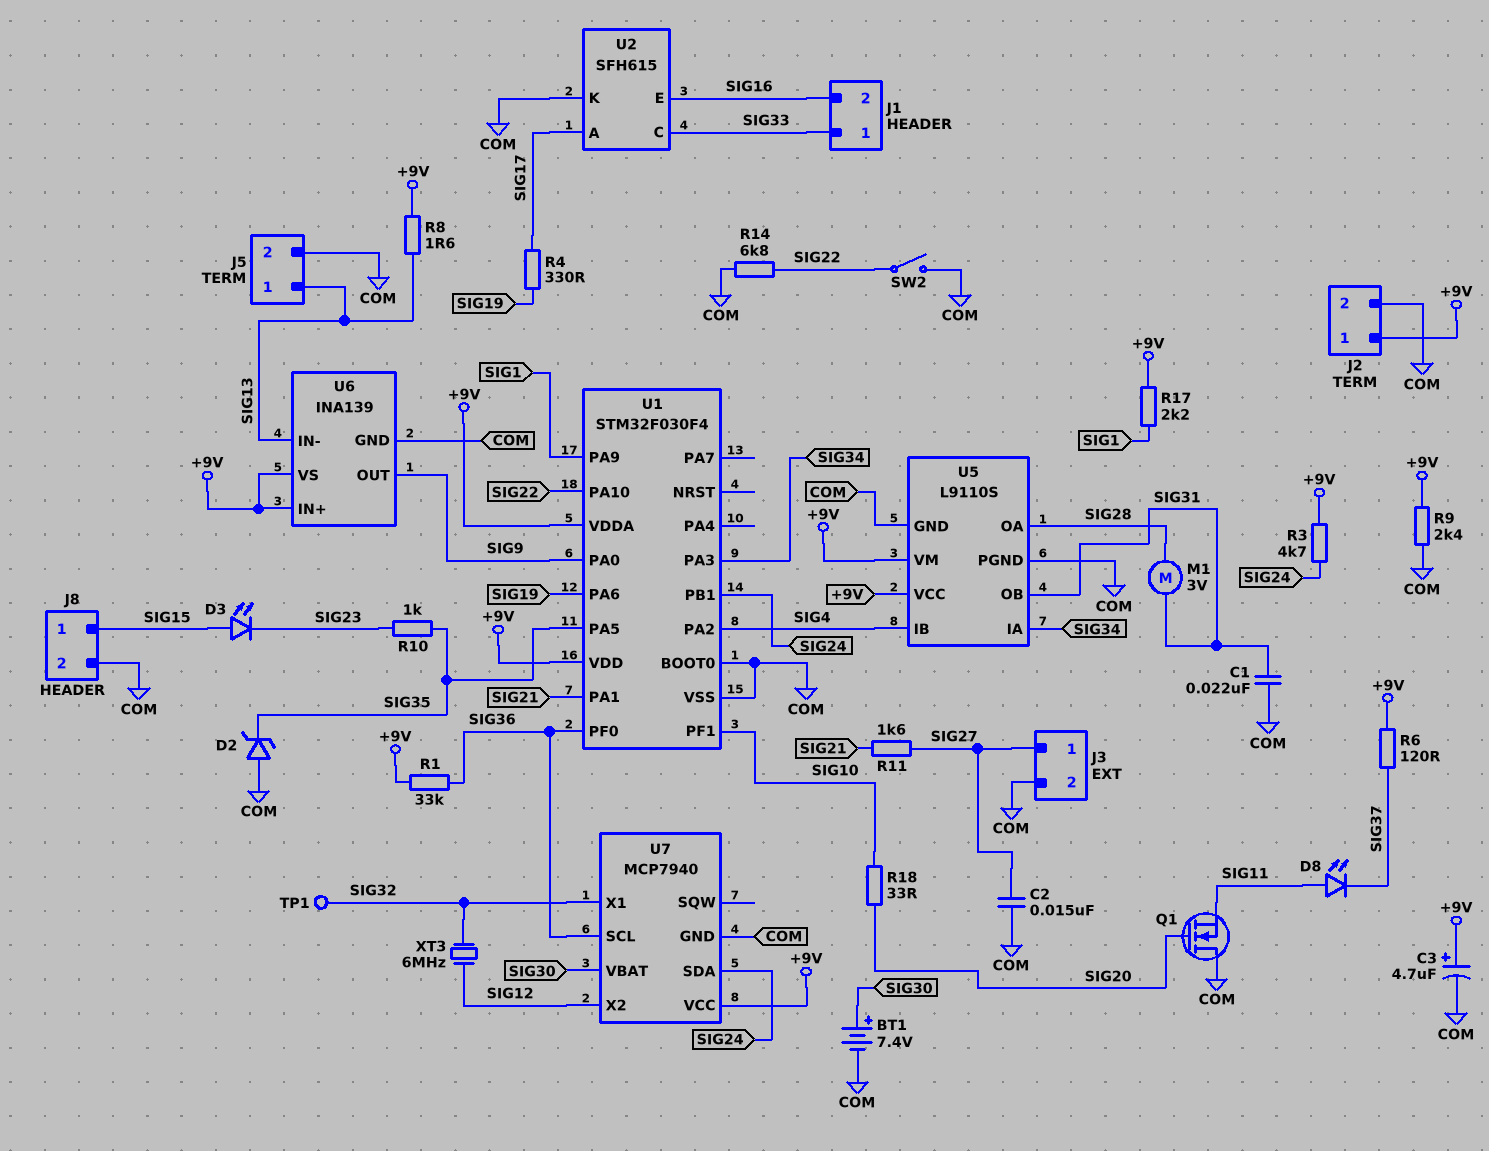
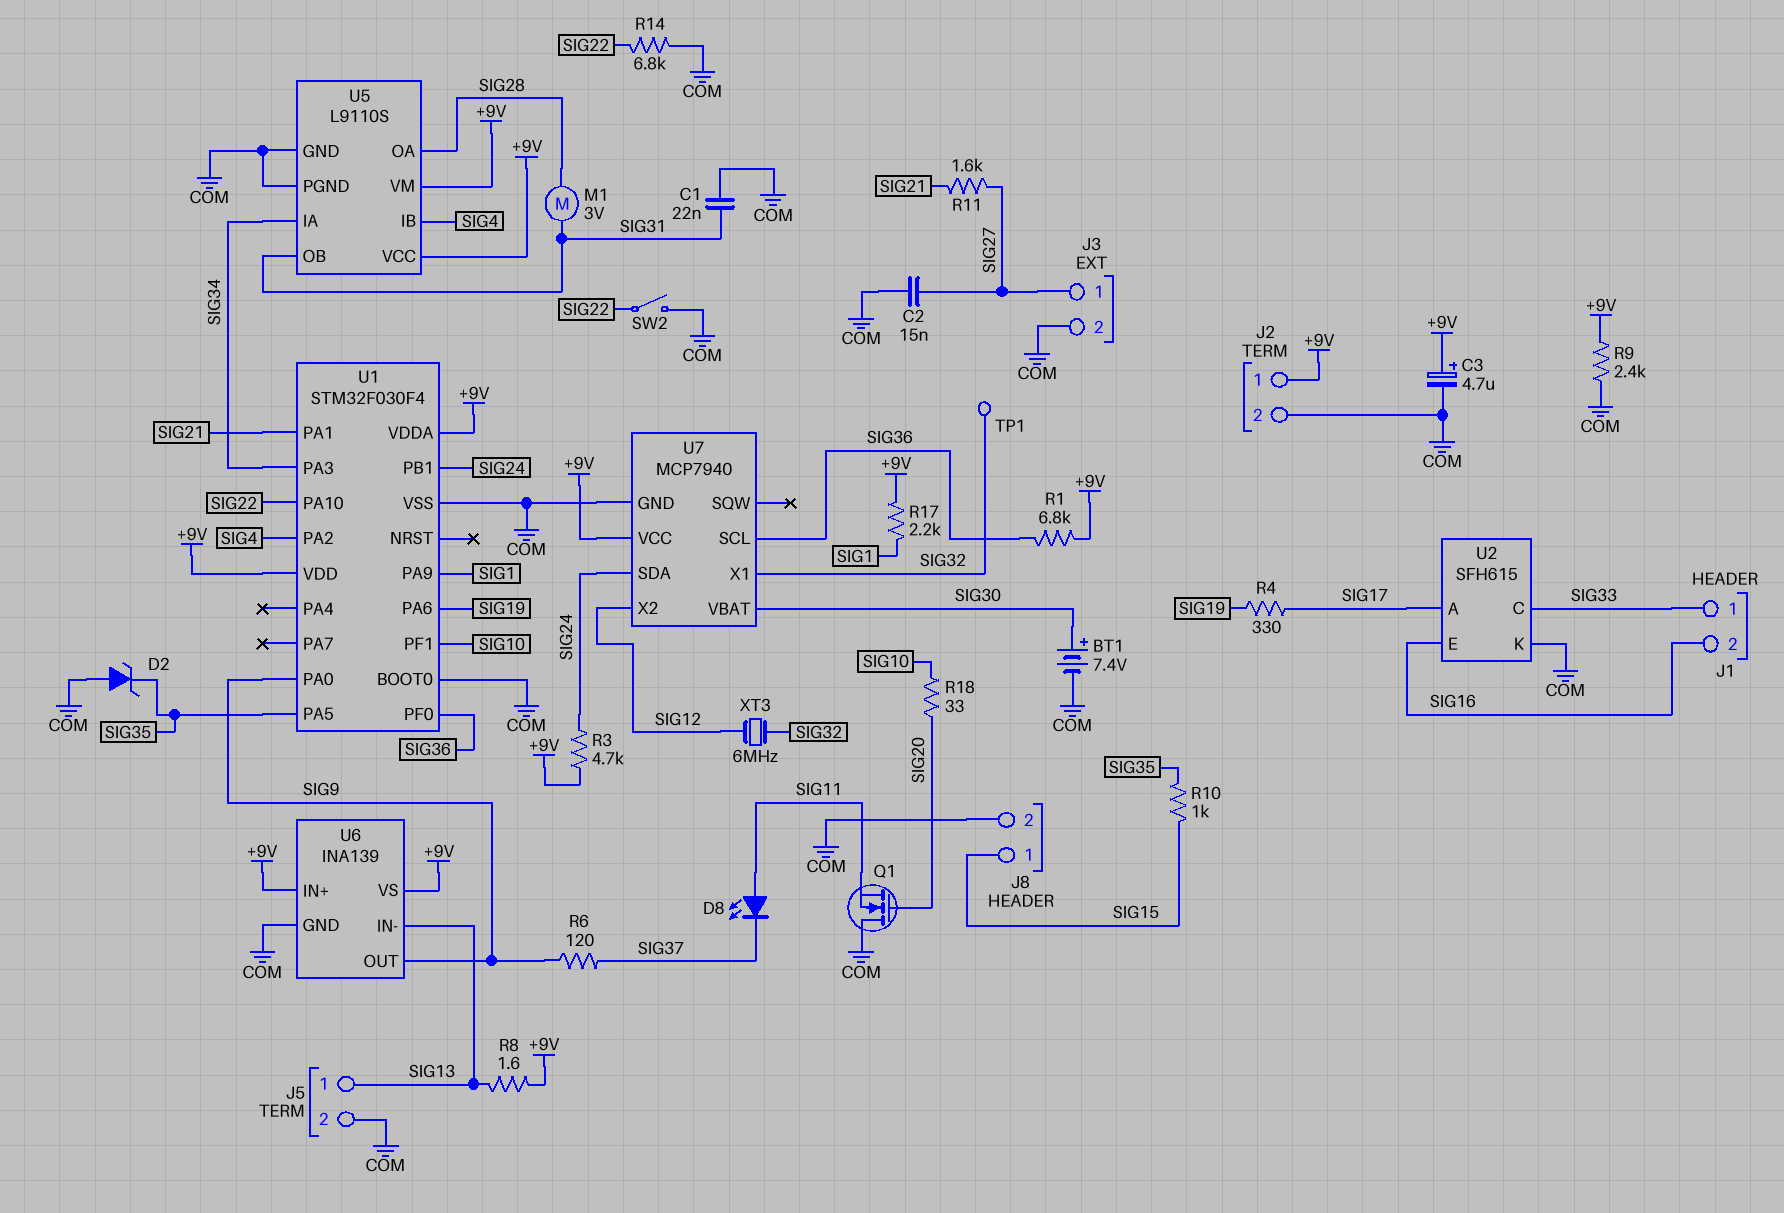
D3: LED (A SIG15, K SIG23) -> none
R1: 33k (+9V, SIG36) -> 6.8k (+9V, SIG36)
R6: 120 (+9V, SIG37) -> 120 (SIG9, SIG37)
R10: 1k (SIG23, SIG35) -> 1k (SIG15, SIG35)

